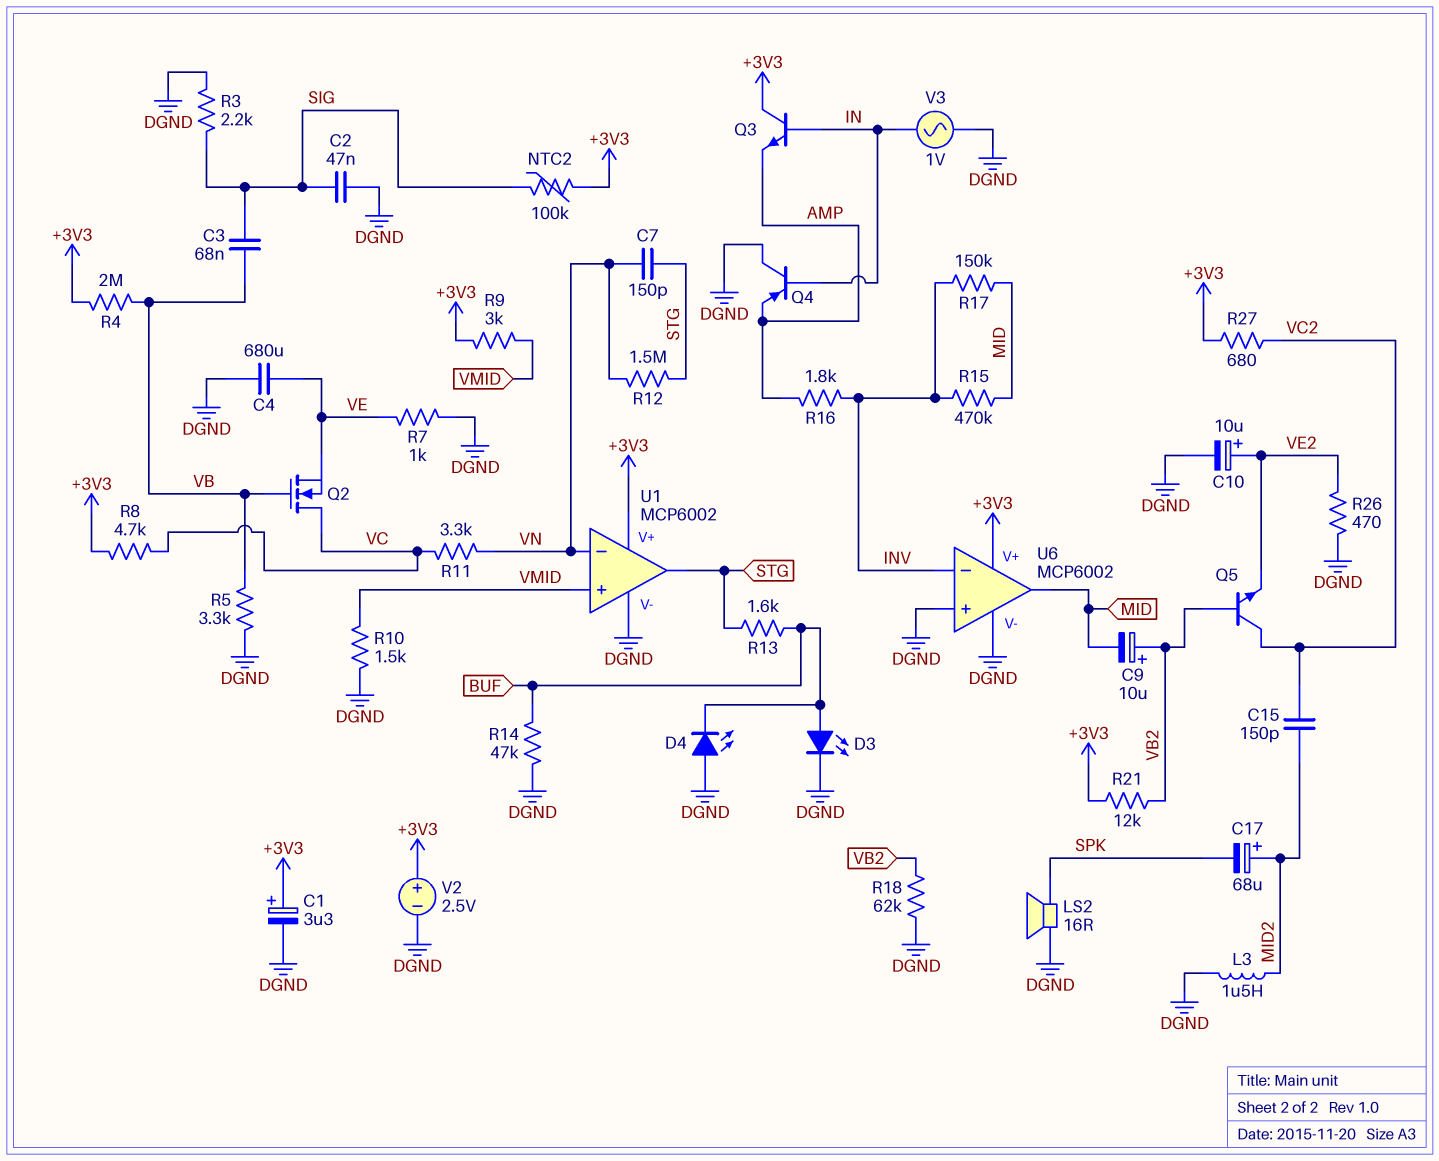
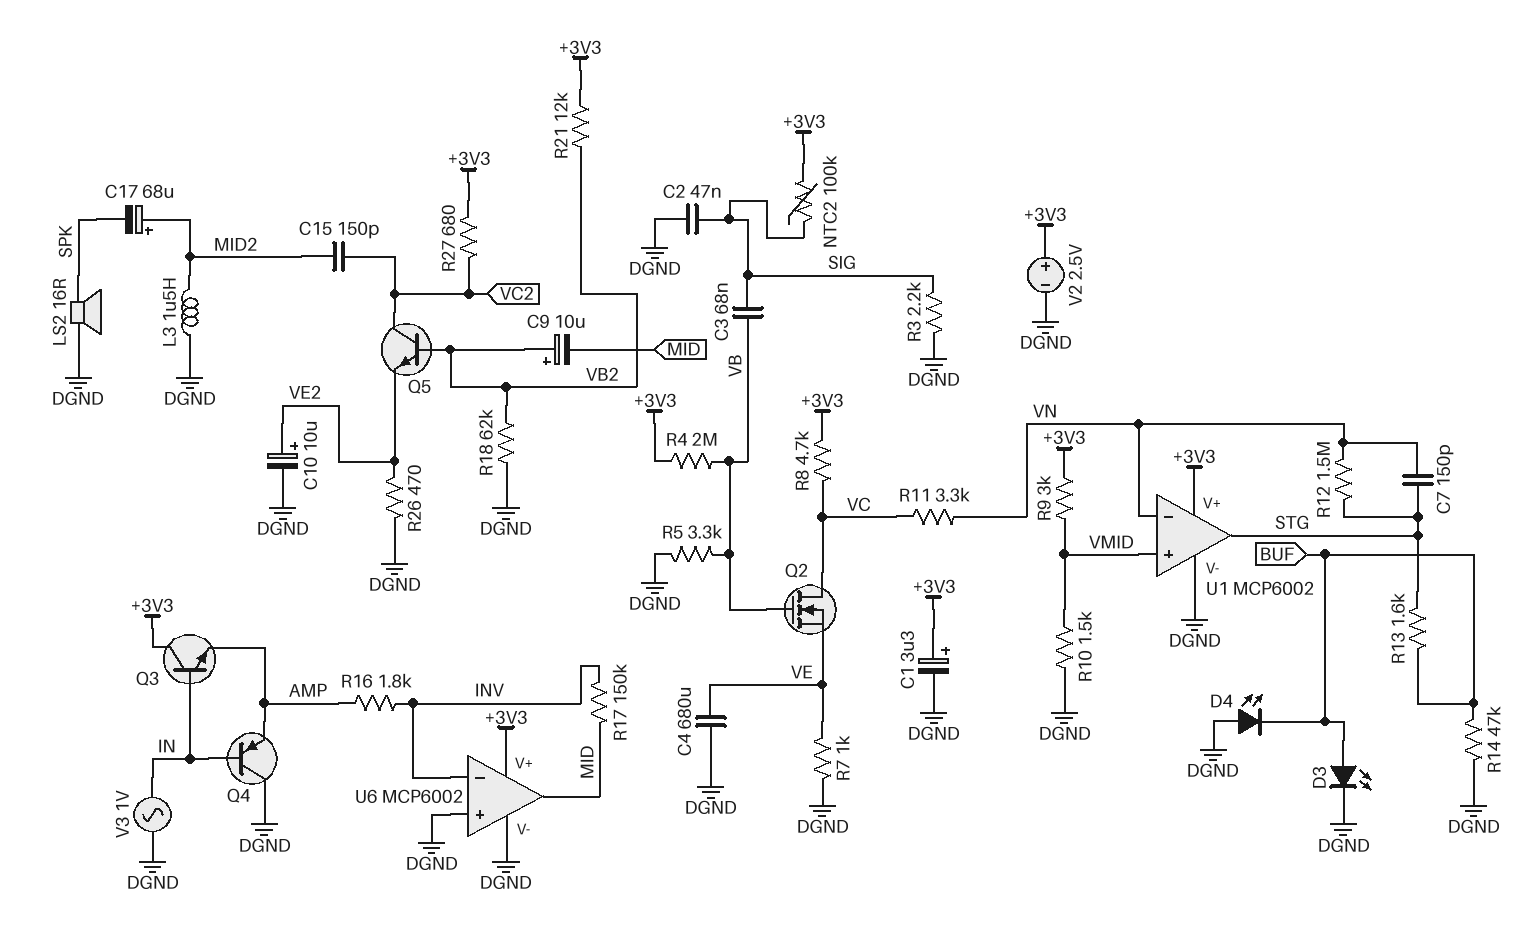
R15: 470k (INV, MID) -> none

